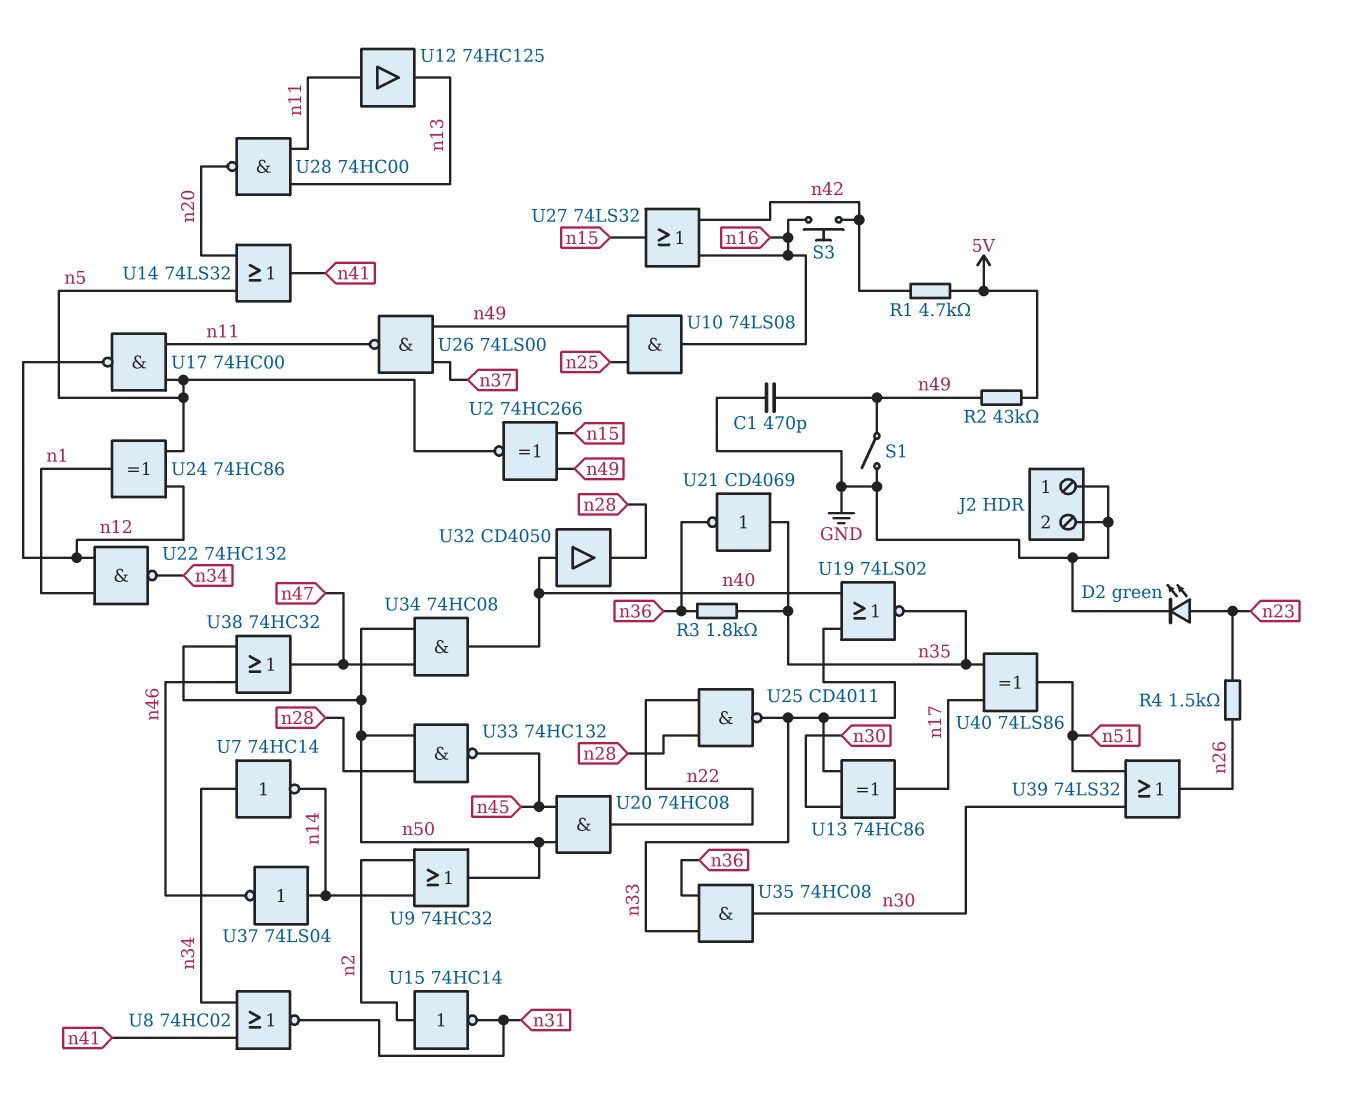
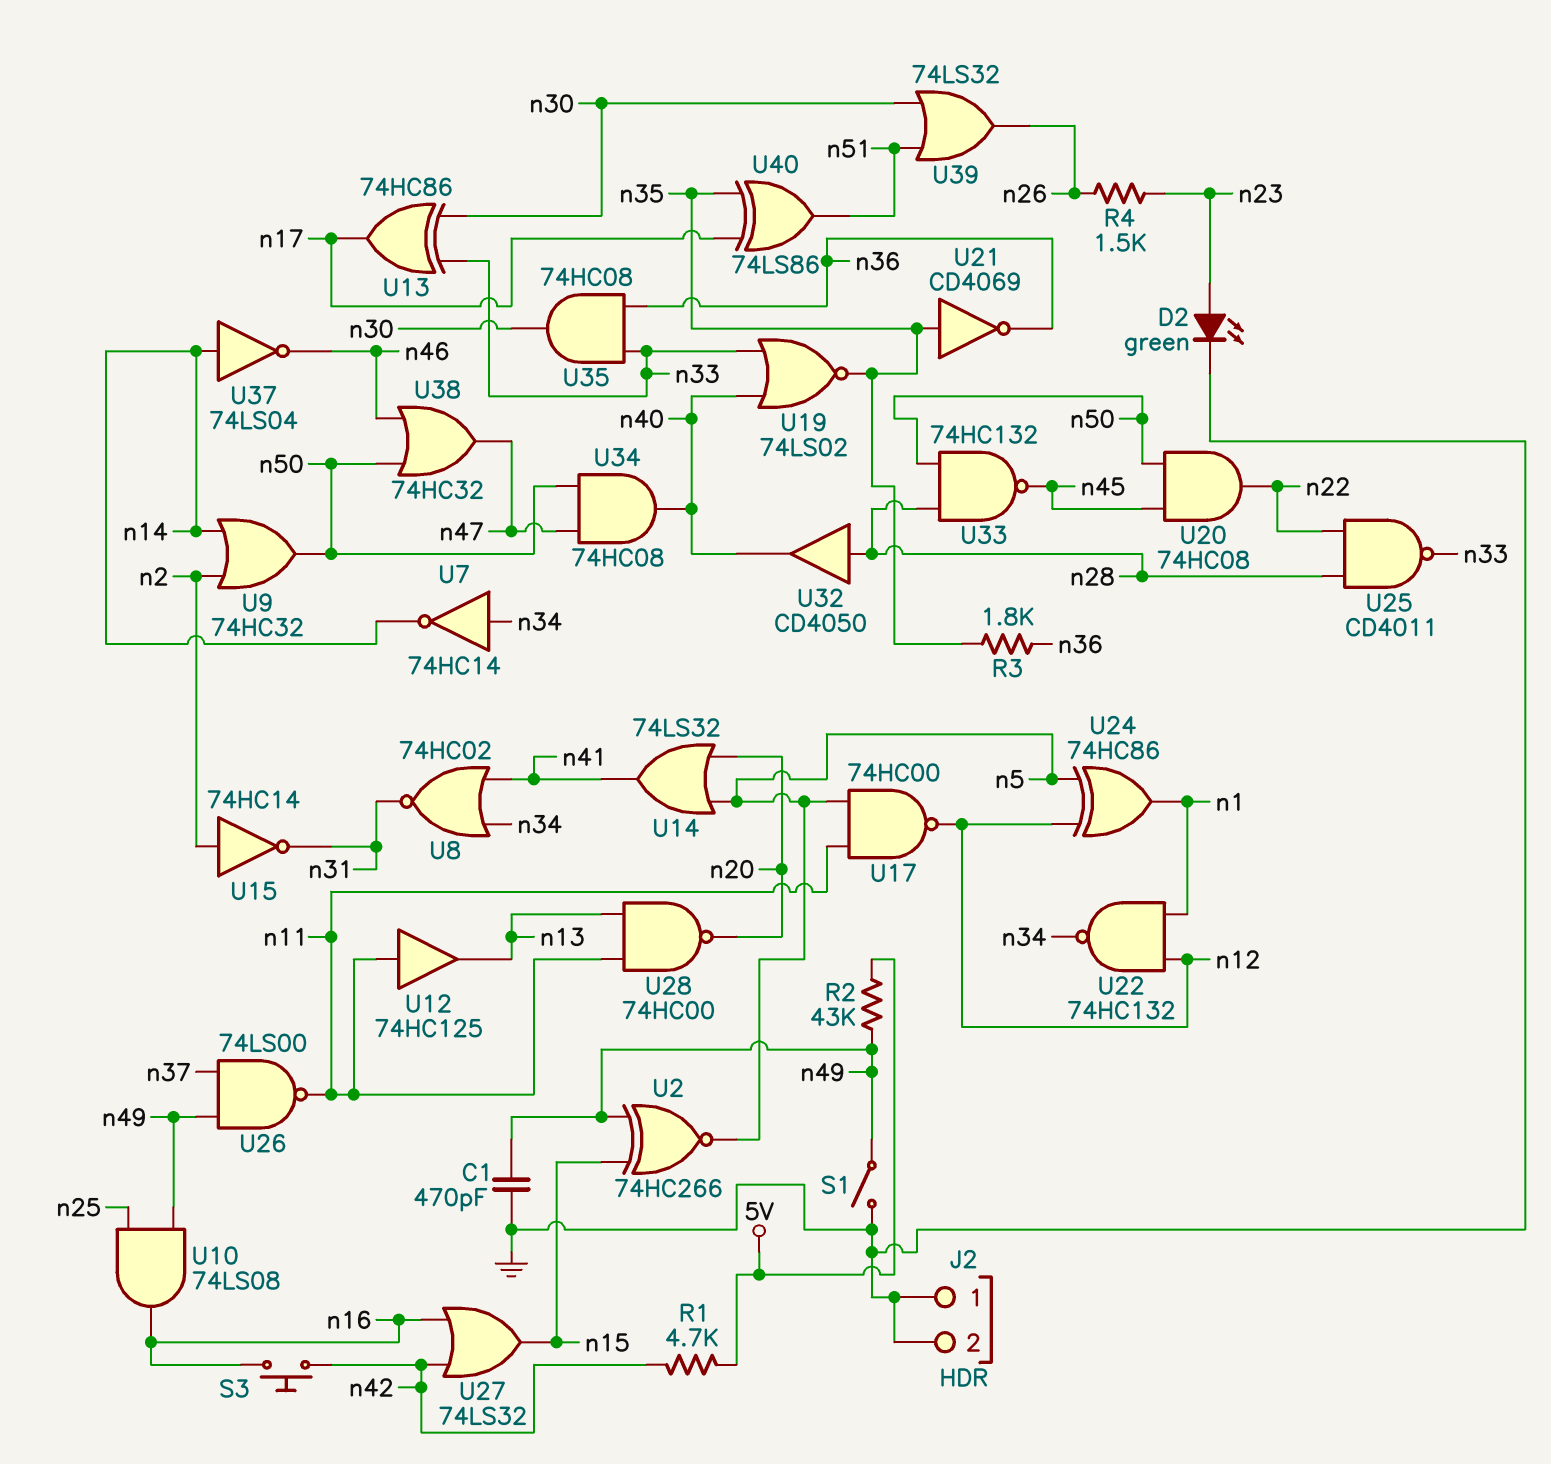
U32: buffer CD4050 (in n40, out n28) -> buffer CD4050 (in n28, out n40)

